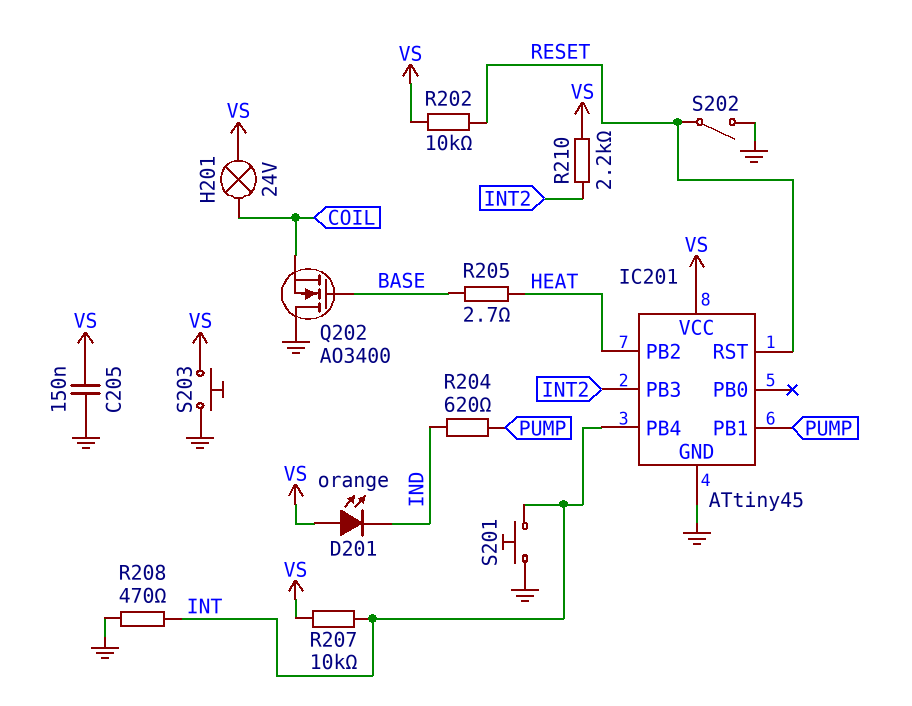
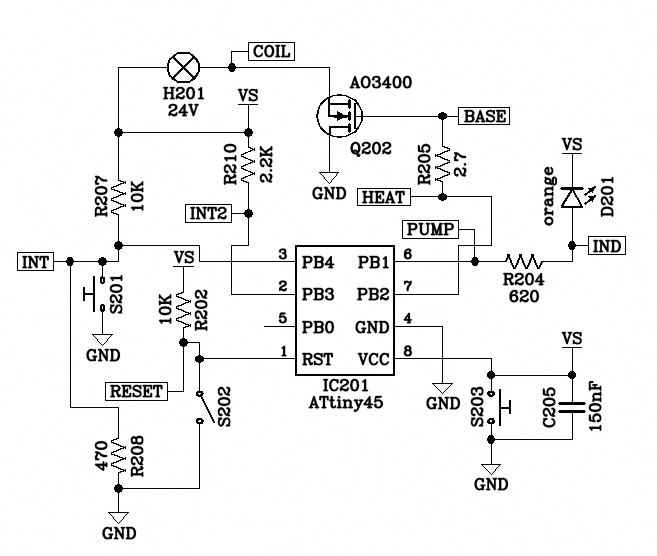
D201: LED orange (A VS, K IND) -> LED orange (A IND, K VS)

